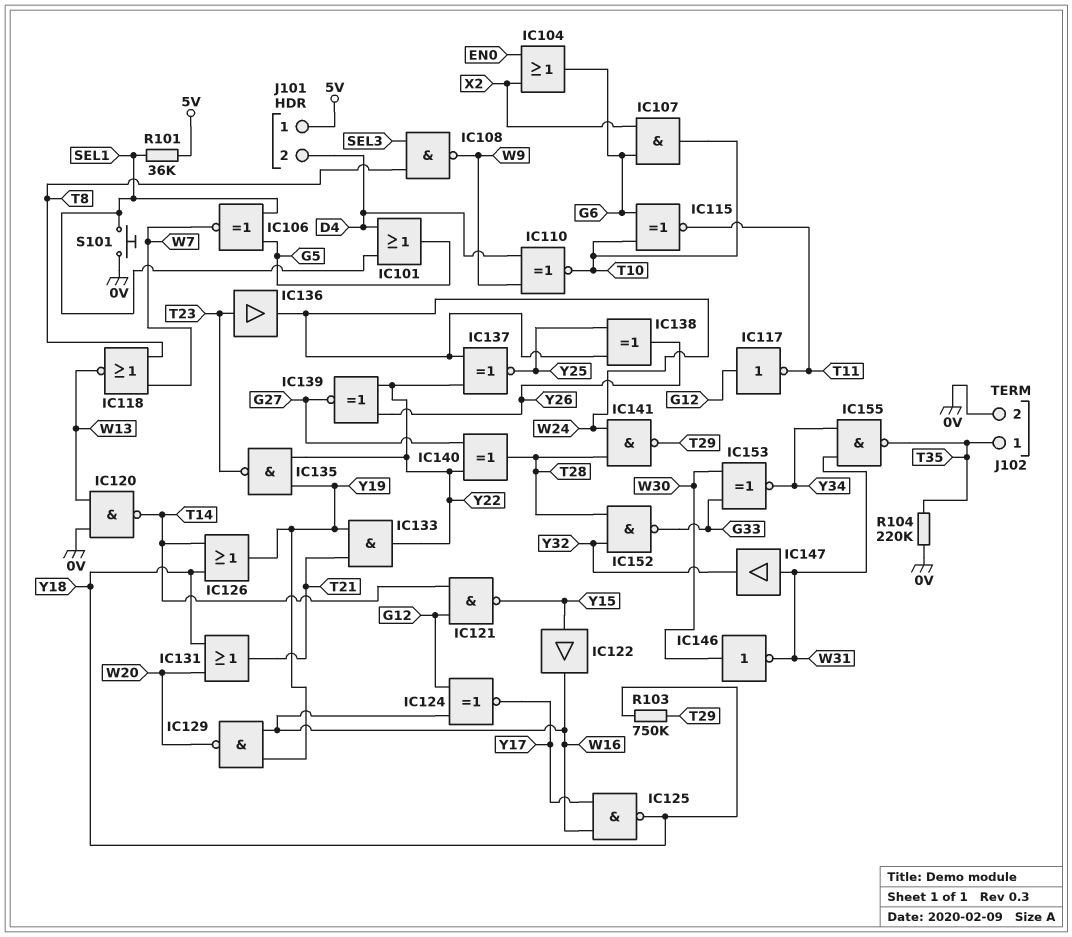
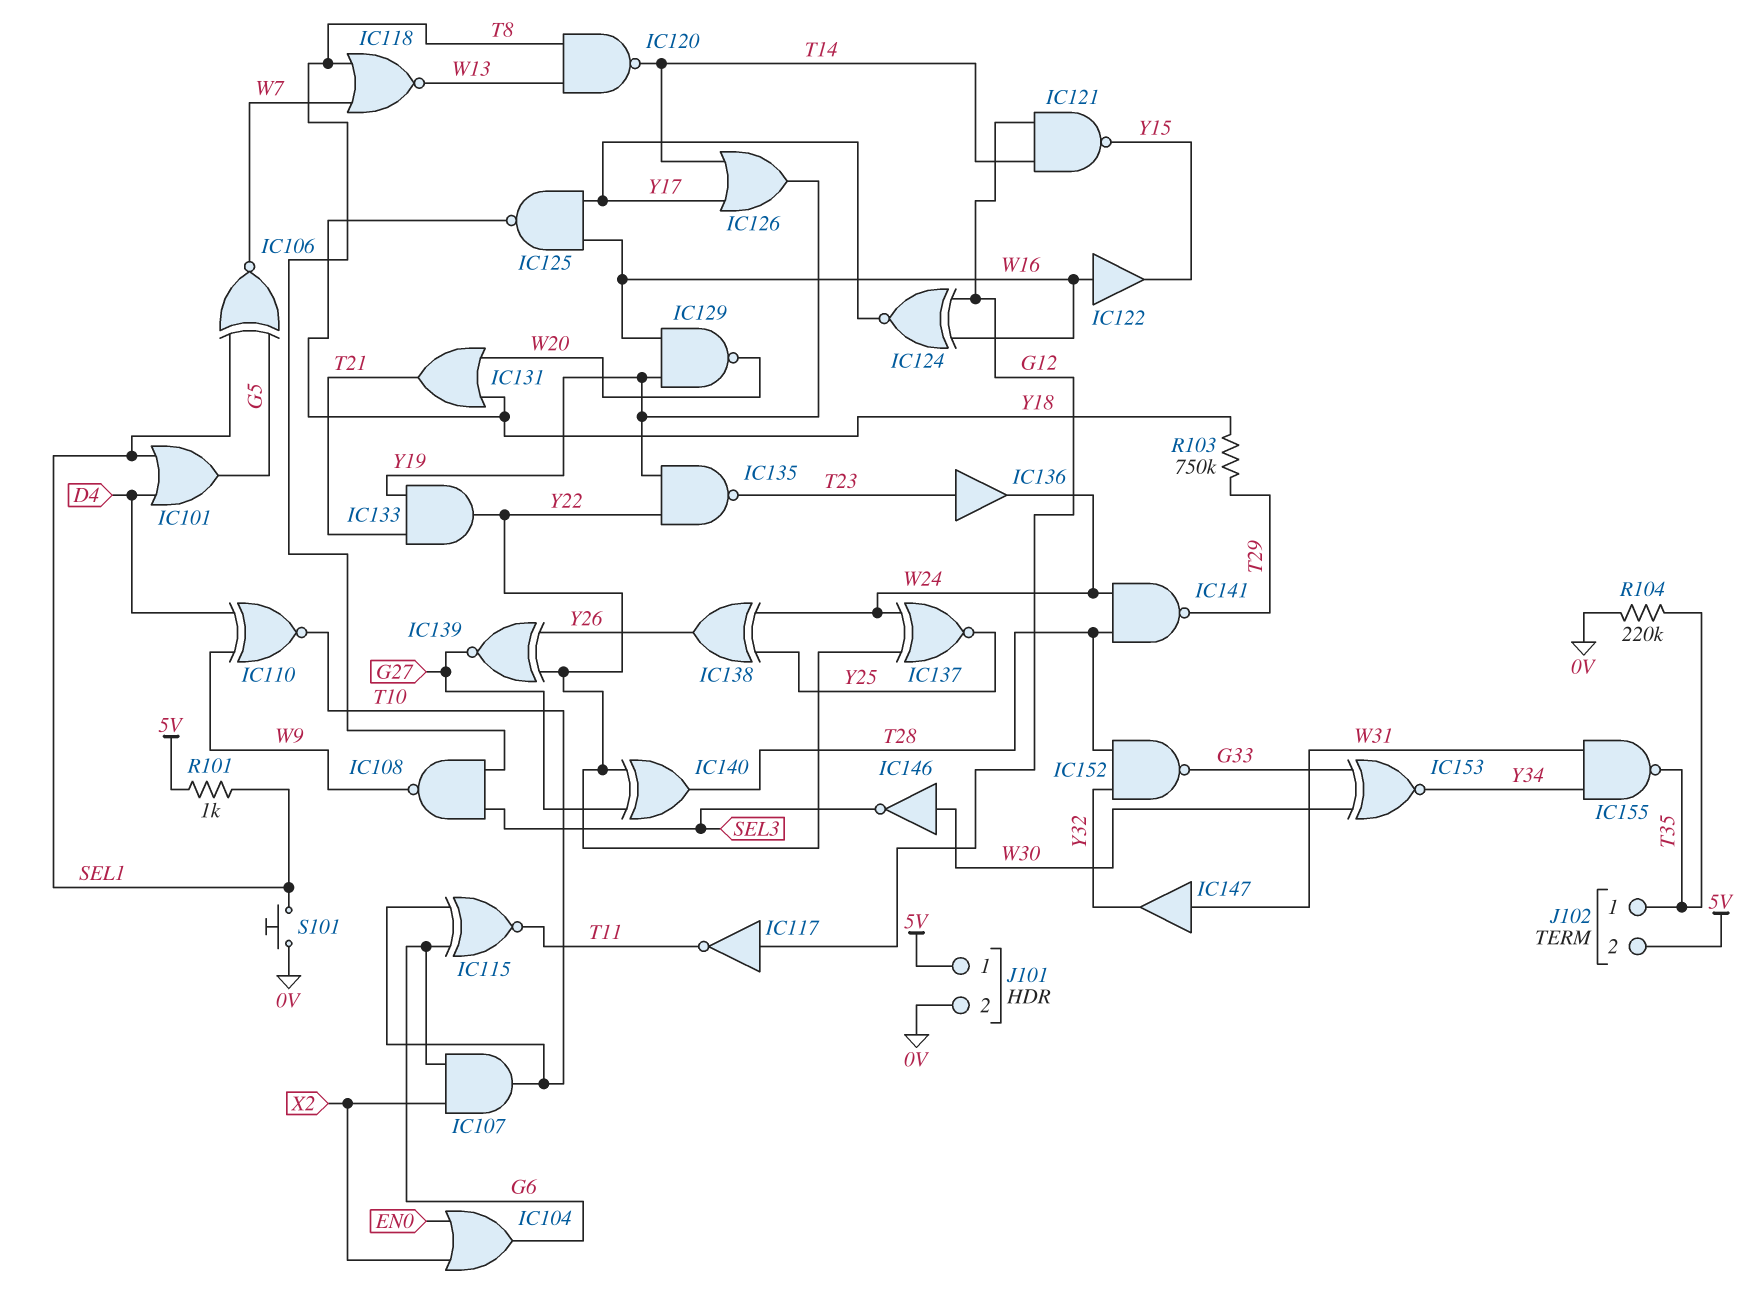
IC120: NAND (in 0V, in W13, out T14) -> NAND (in T8, in W13, out T14)
IC122: buffer (in Y15, out W16) -> buffer (in W16, out Y15)
IC126: OR (in T14, in Y18, out Y19) -> OR (in T14, in Y17, out Y19)
IC146: NOT (in W30, out W31) -> NOT (in W30, out SEL3)
J101 pin 2: D4 -> 0V
J102 pin 2: 0V -> 5V
R101: 36k (5V, SEL1) -> 1k (5V, SEL1)

